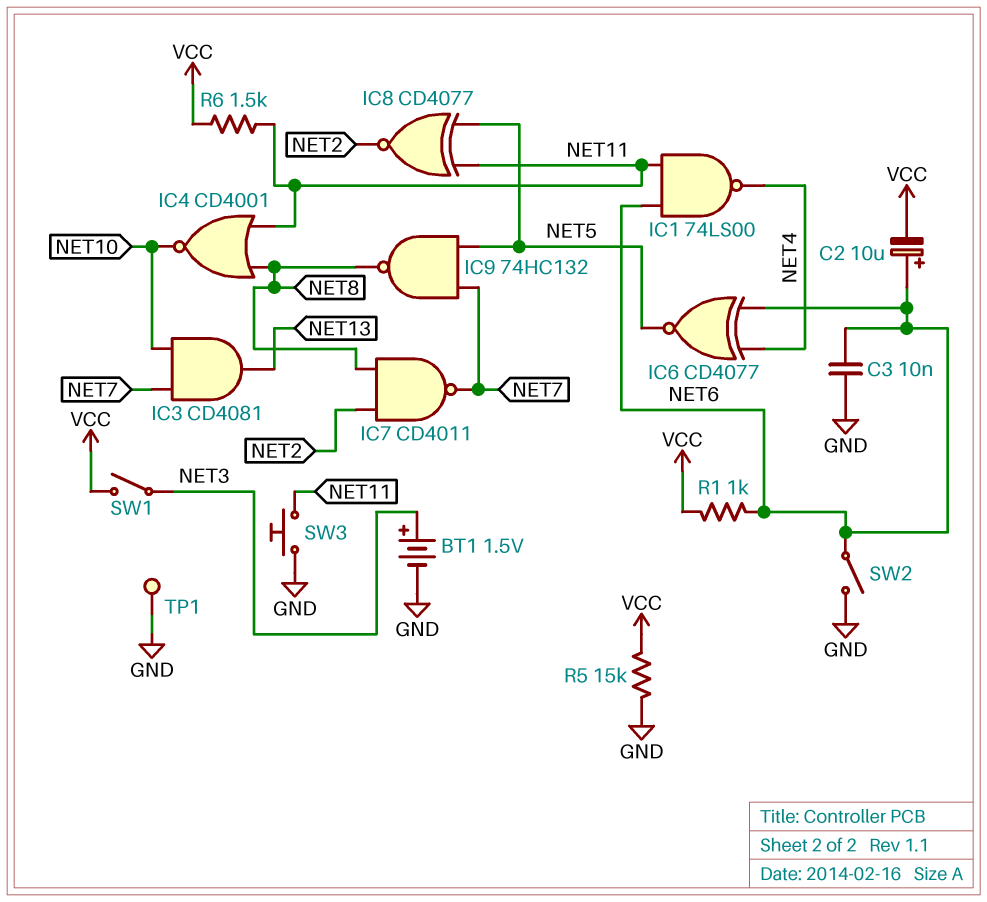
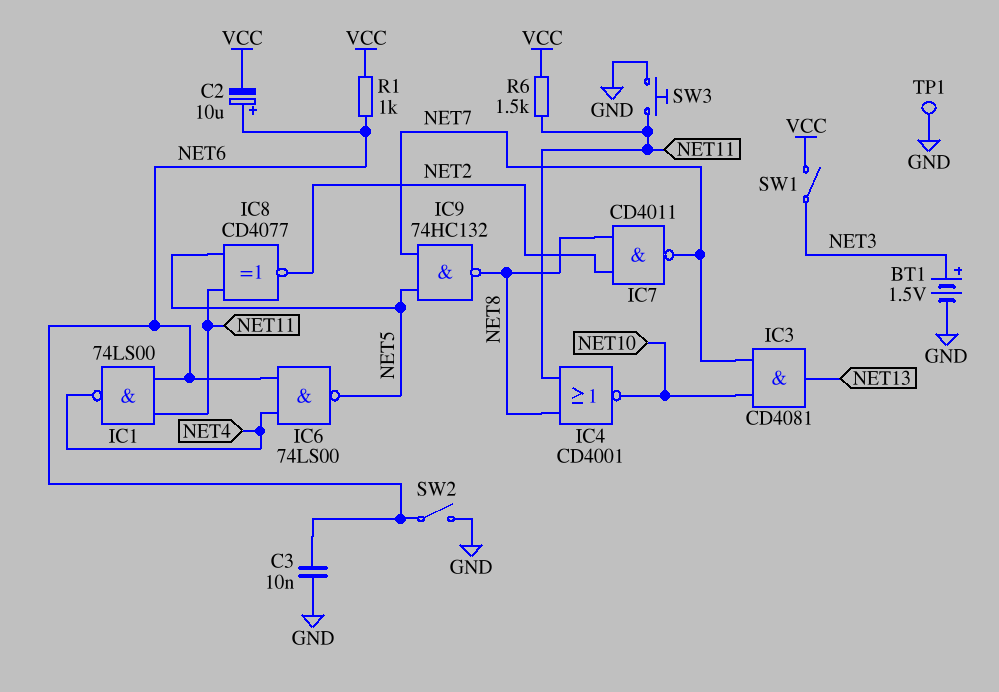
IC6: XNOR CD4077 (in NET4, in NET6, out NET5) -> NAND 74LS00 (in NET4, in NET6, out NET5)
R5: 15k (GND, VCC) -> none

